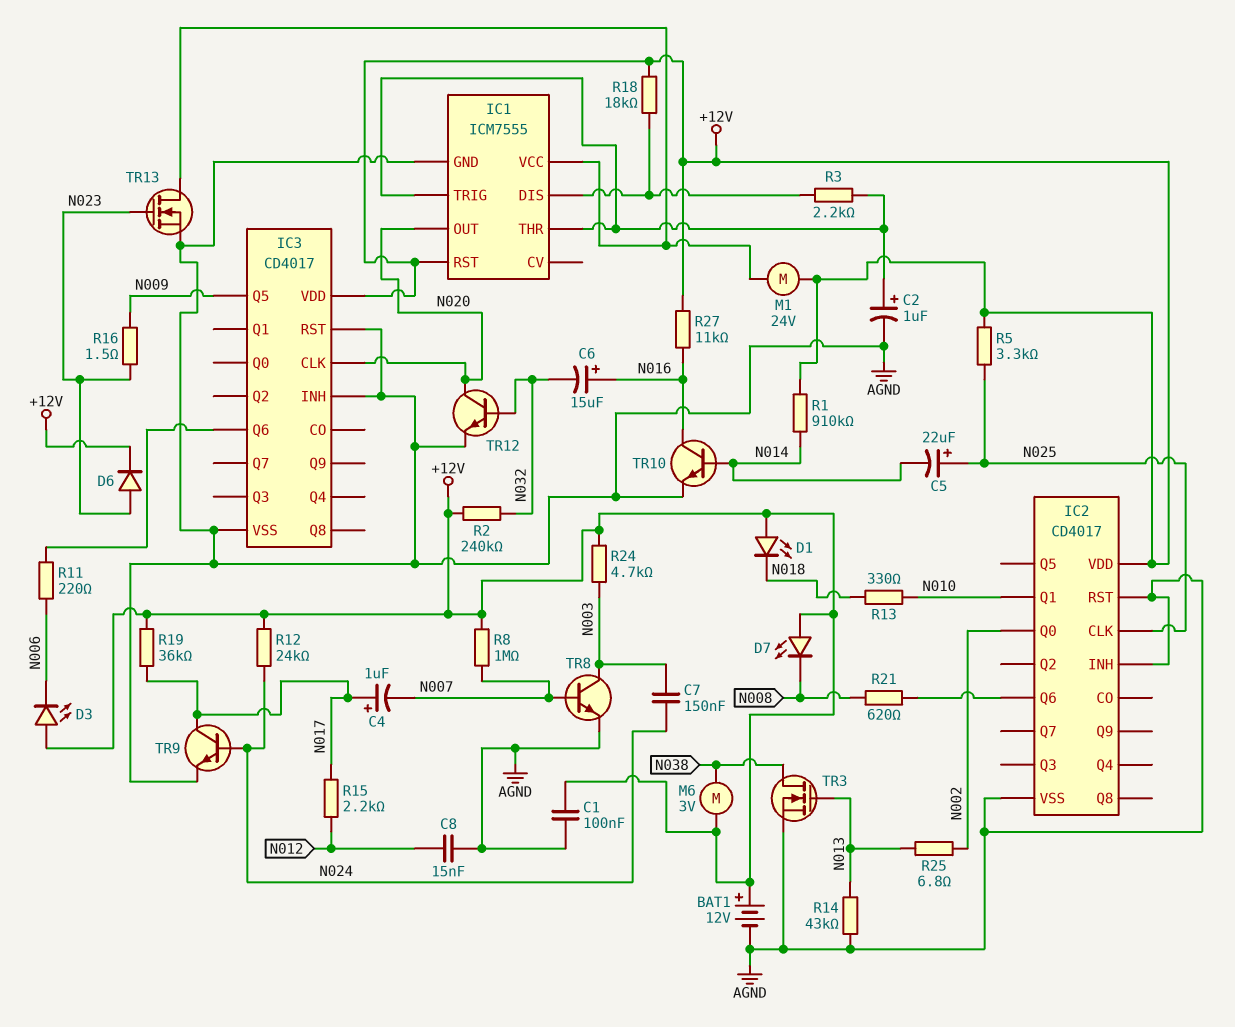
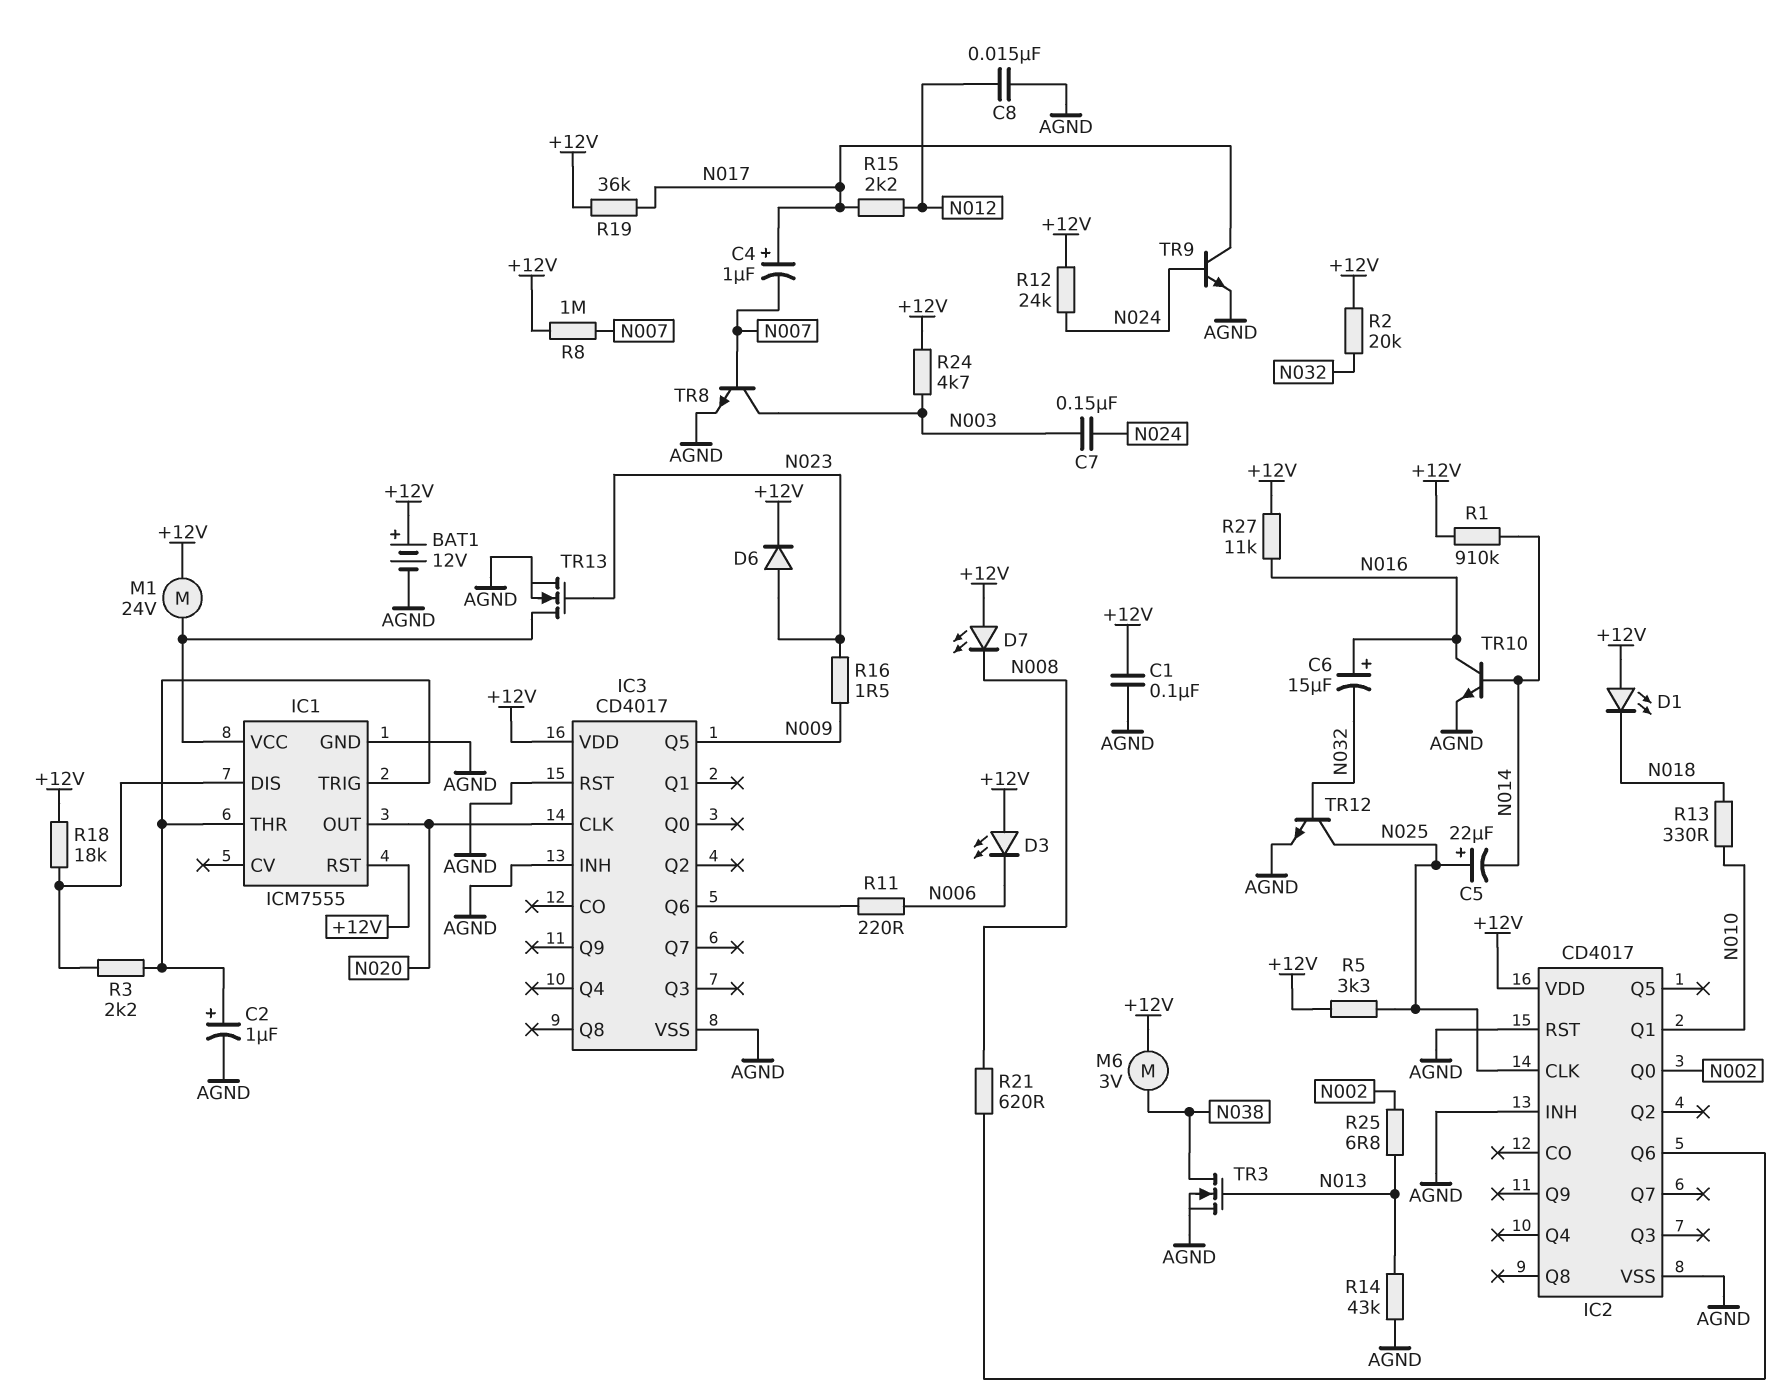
R2: 240k (+12V, N032) -> 20k (+12V, N032)
TR12: NPN (B N032, C N020, E AGND) -> NPN (B N032, C N025, E AGND)

